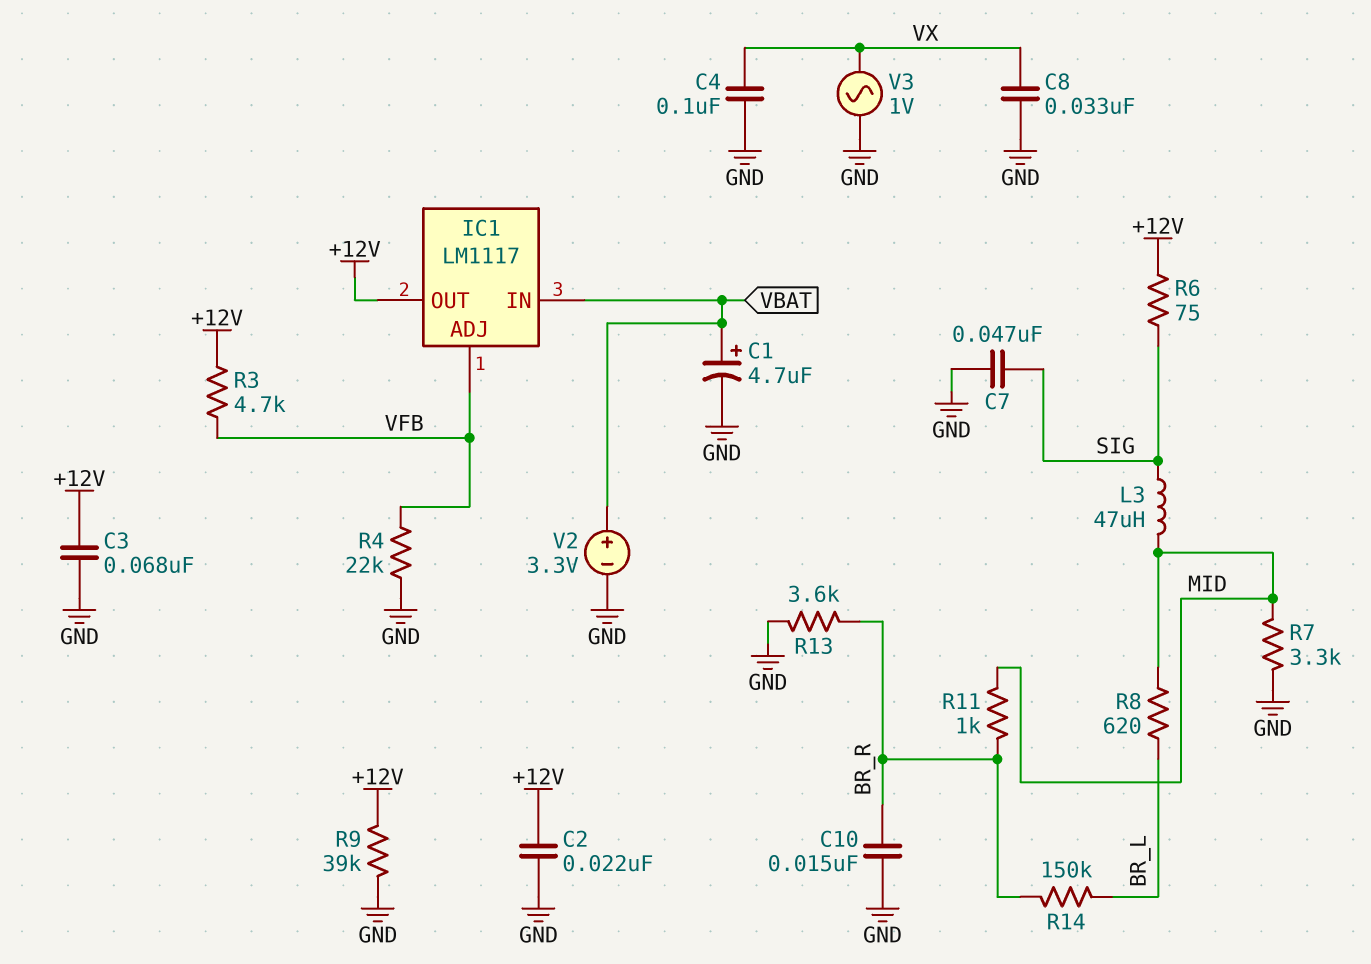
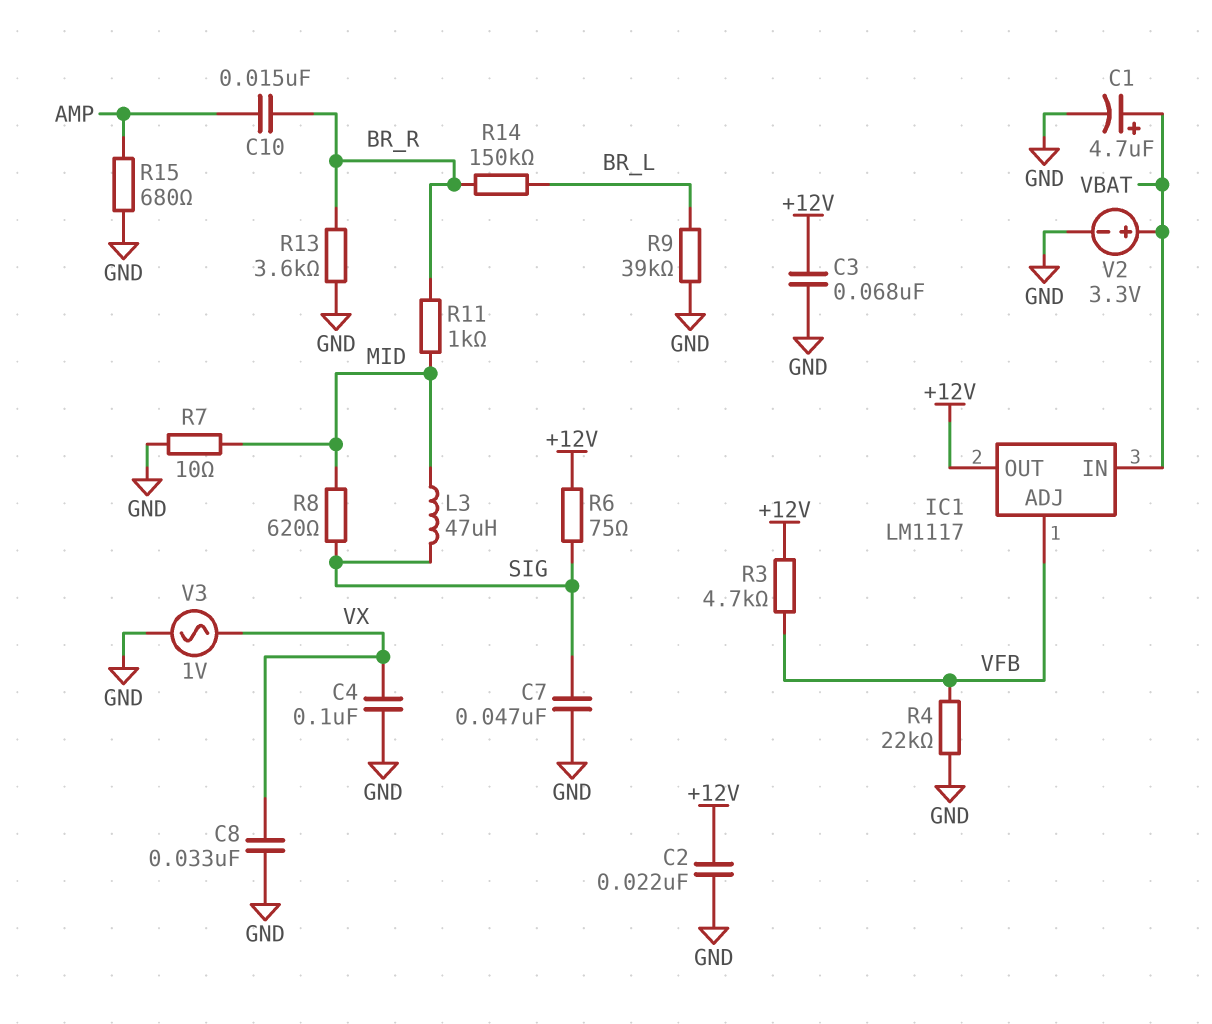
C10: 15nF (BR_R, GND) -> 15nF (AMP, BR_R)
R7: 3.3k (GND, MID) -> 10 (GND, MID)
R8: 620 (BR_L, MID) -> 620 (MID, SIG)
R9: 39k (+12V, GND) -> 39k (BR_L, GND)
R15: none -> 680 (AMP, GND)

